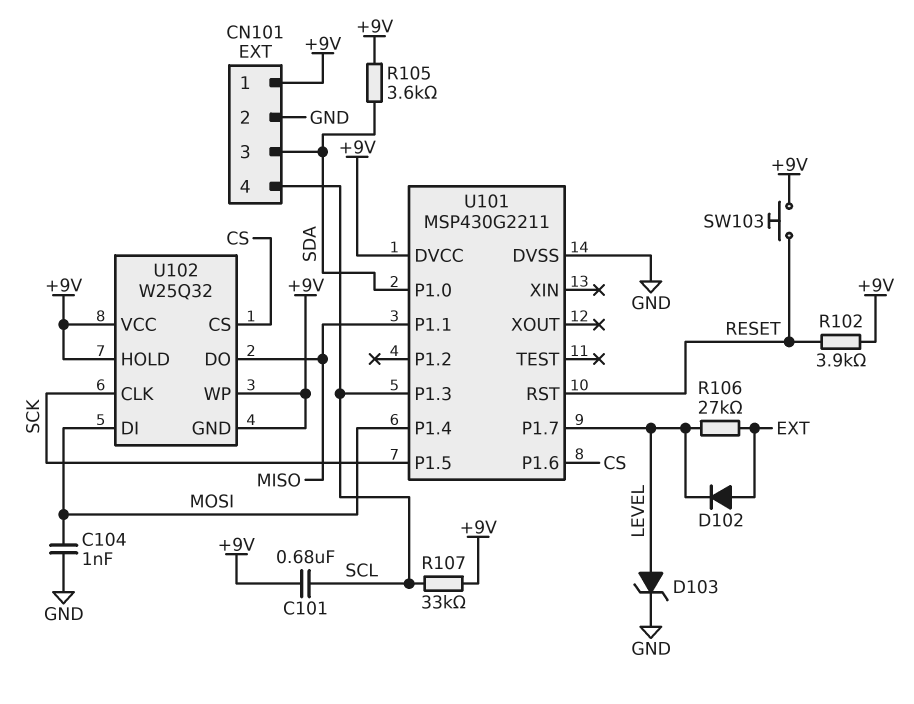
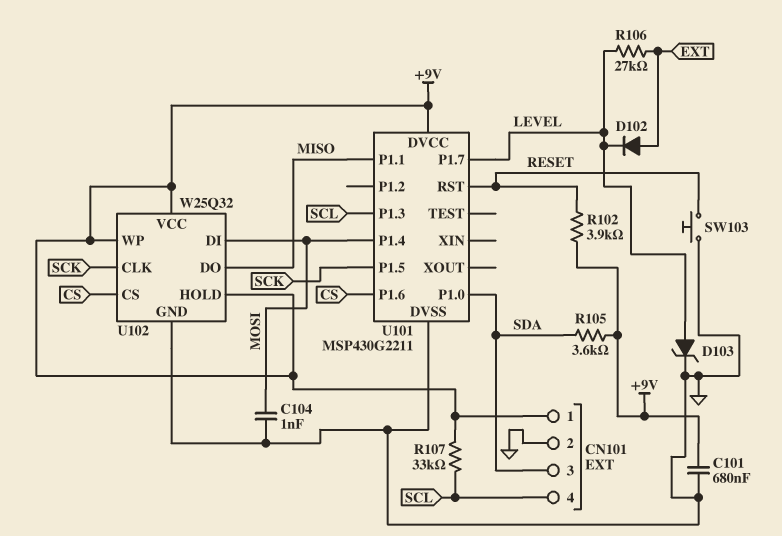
C101: 680nF (+9V, SCL) -> 680nF (+9V, GND)
SW103: button (+9V, RESET) -> button (GND, RESET)
U102 pin GND: +9V -> GND

